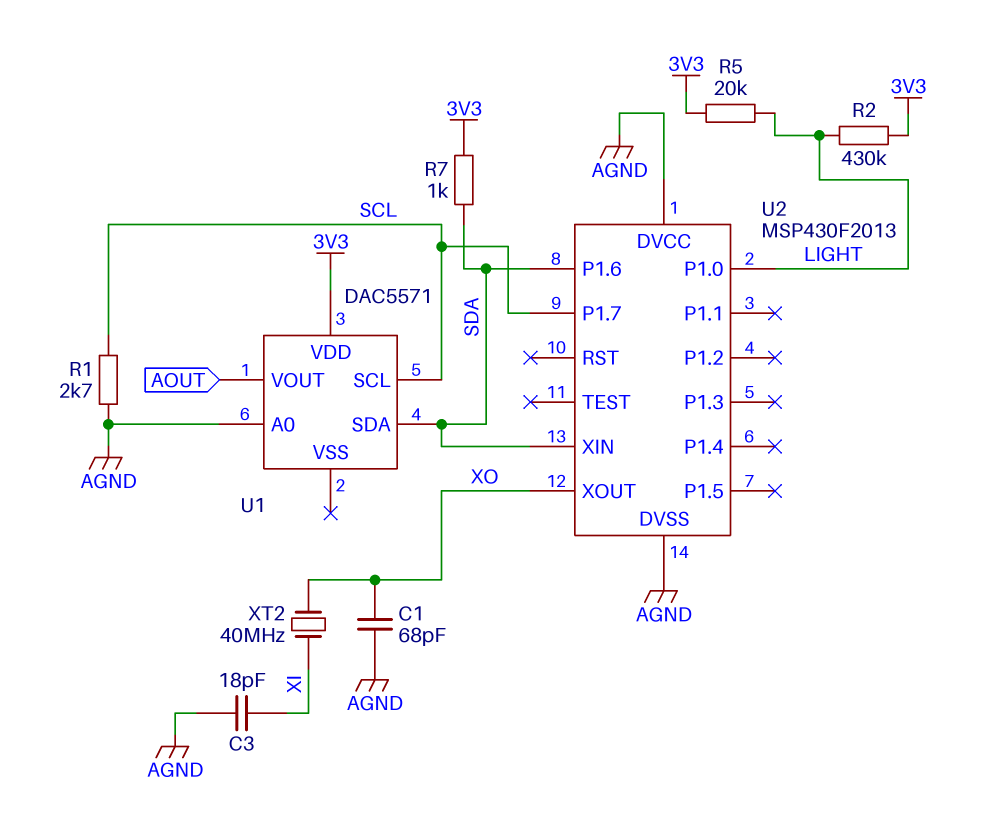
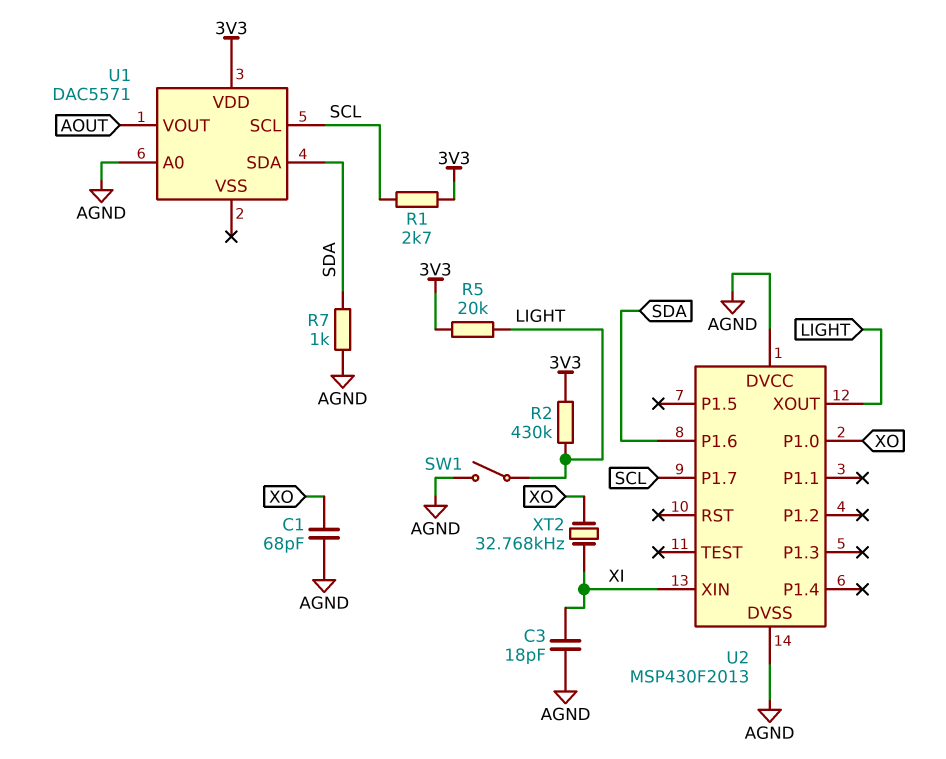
R1: 2.7k (AGND, SCL) -> 2.7k (3V3, SCL)
R7: 1k (3V3, SDA) -> 1k (AGND, SDA)
SW1: none -> switch (AGND, LIGHT)
U2 pin P1.0: LIGHT -> XO
U2 pin XIN: SDA -> XI
U2 pin XOUT: XO -> LIGHT
XT2: 40MHz (XI, XO) -> 32.768kHz (XI, XO)

